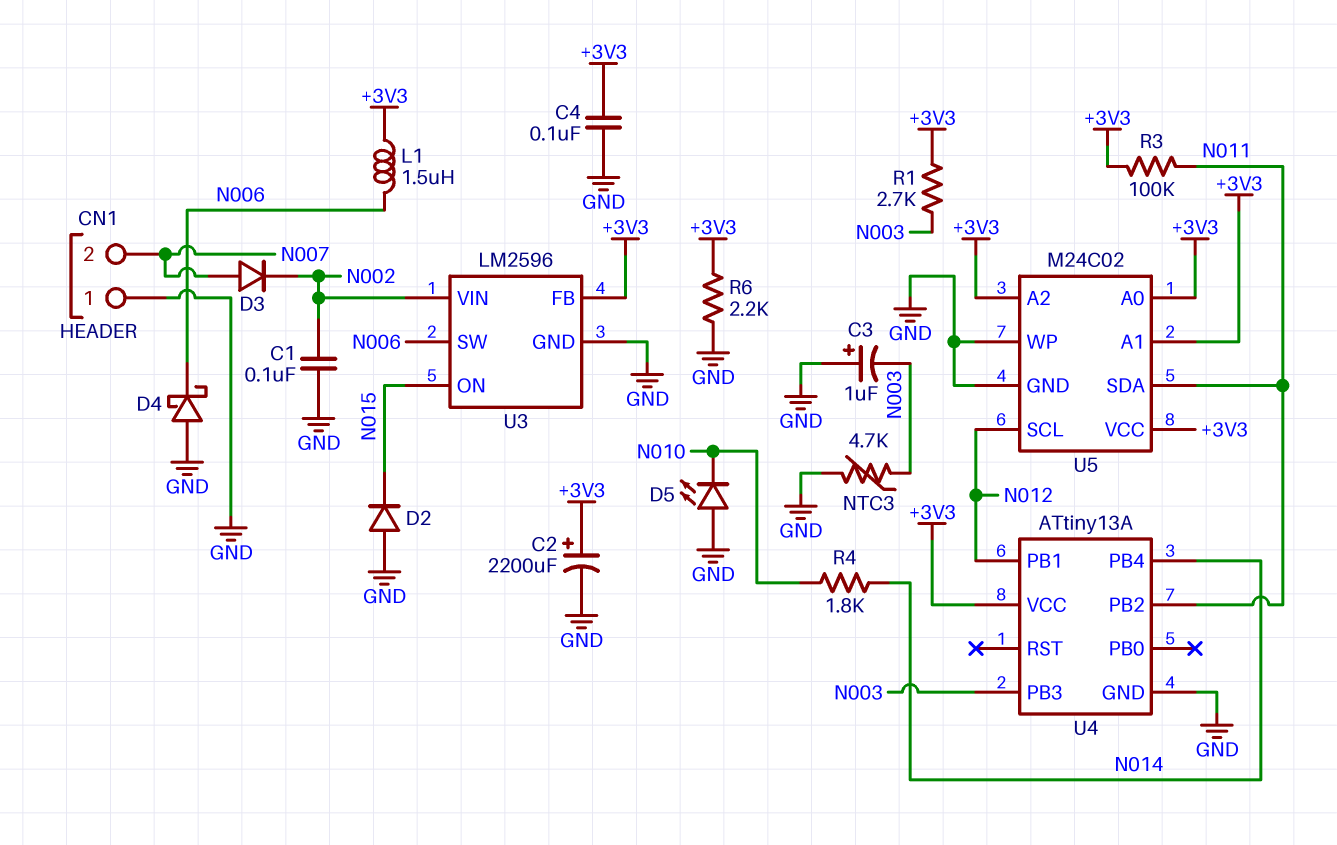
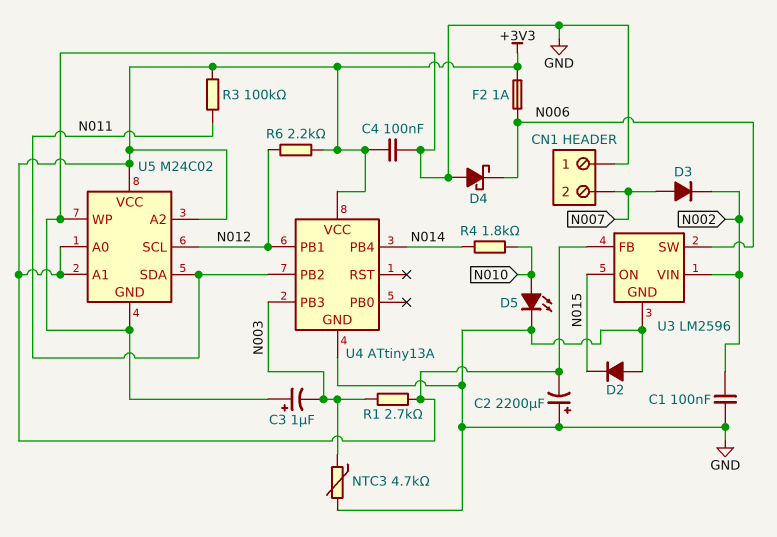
C2: 2200uF (plus +3V3, minus GND) -> 2200uF (plus GND, minus +3V3)
D5: LED (A GND, K N010) -> LED (A N010, K GND)
F2: none -> 1A (+3V3, N006)
L1: 1.5uH (+3V3, N006) -> none
R6: 2.2k (+3V3, GND) -> 2.2k (+3V3, N012)

